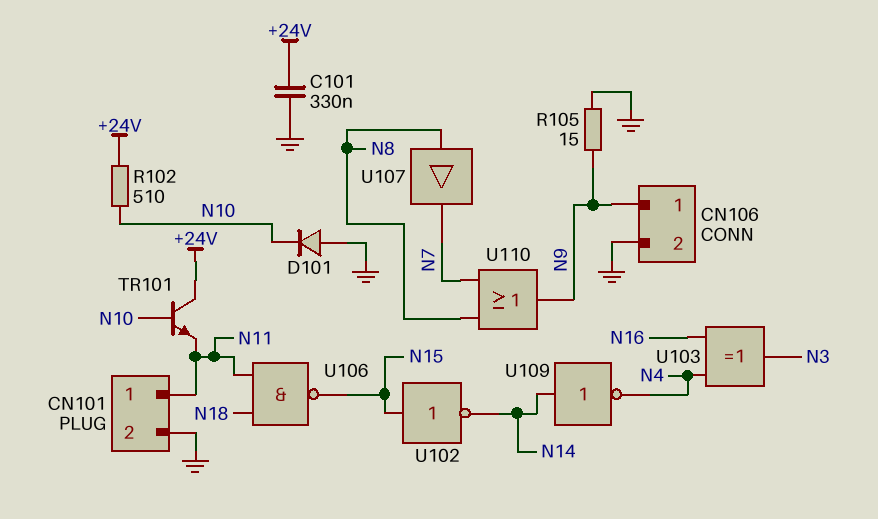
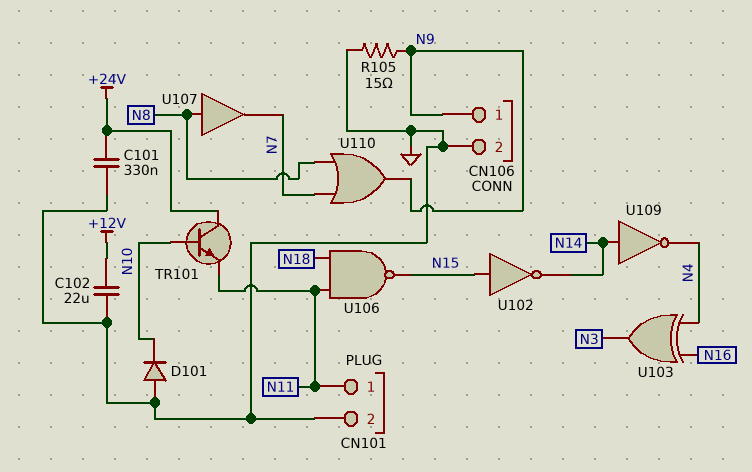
C102: none -> 22uF (+12V, GND)
R102: 510 (+24V, N10) -> none

